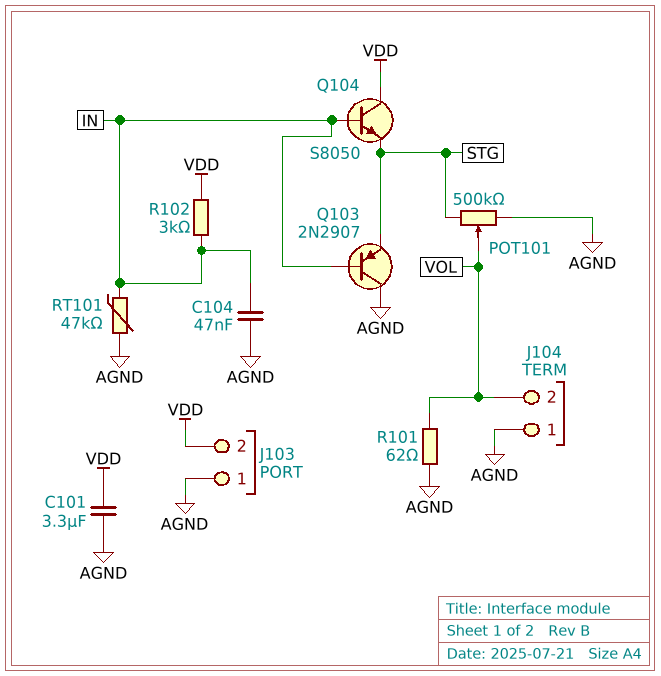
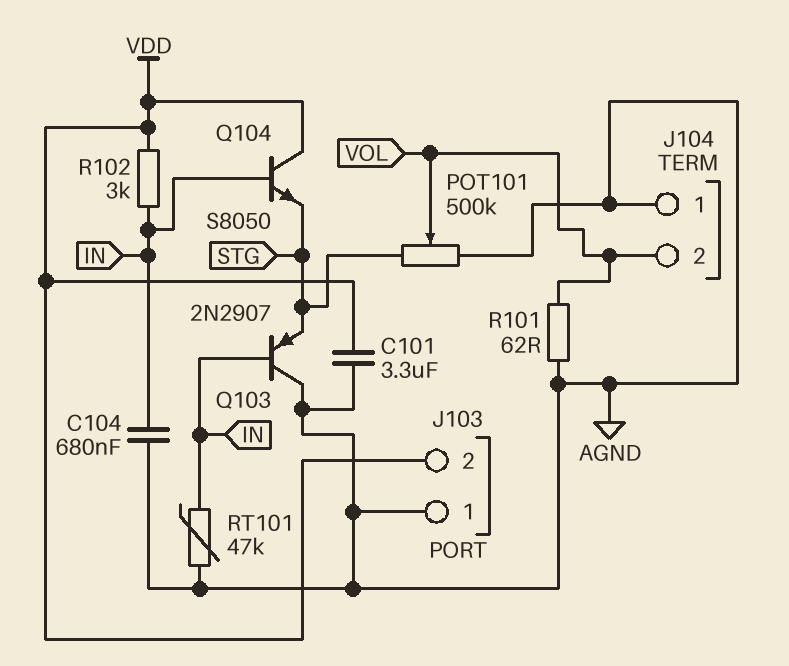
C104: 47nF (AGND, IN) -> 680nF (AGND, IN)

